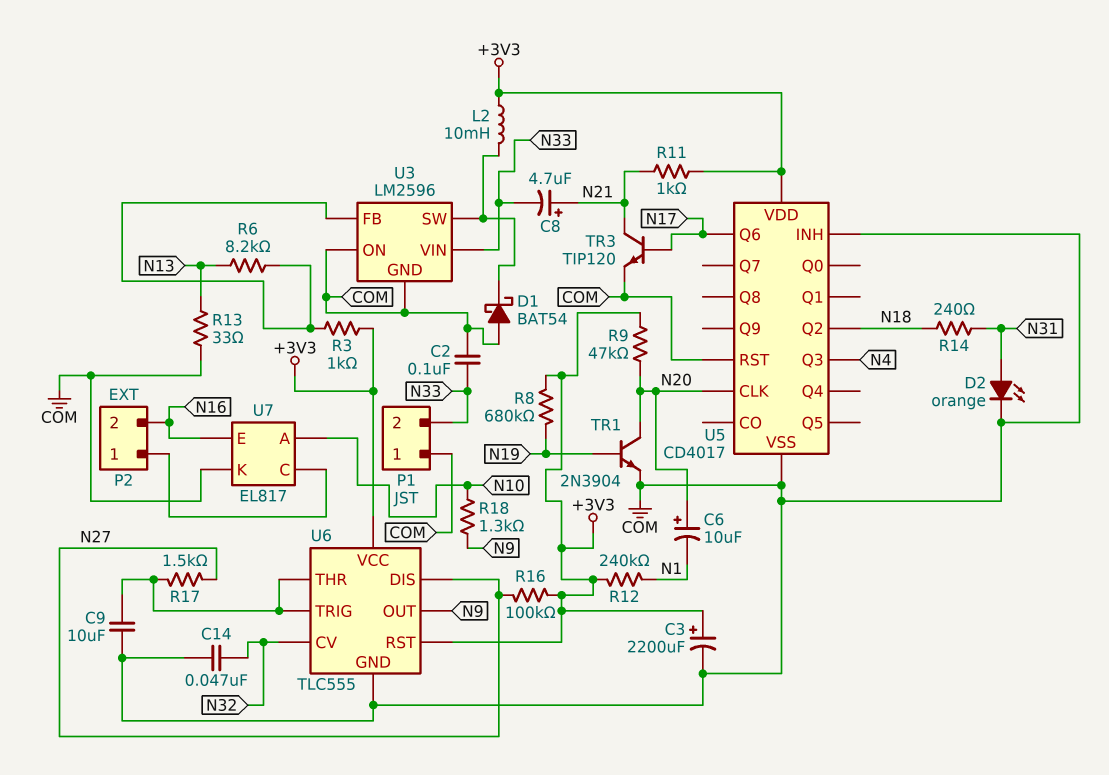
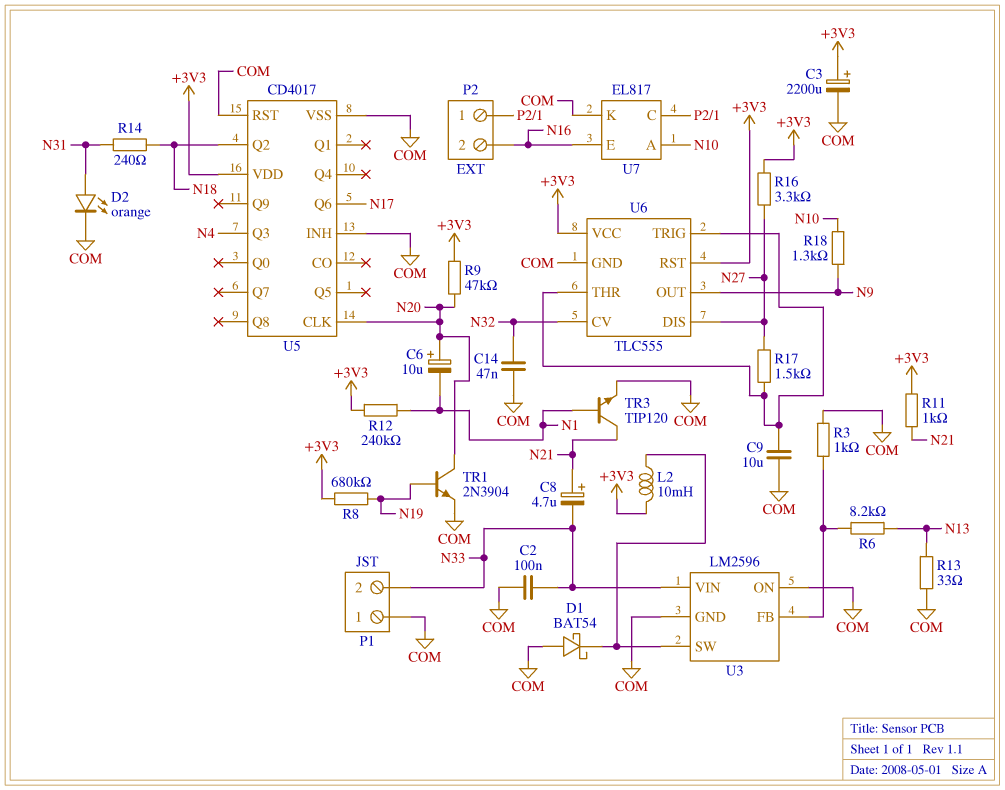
R3: 1k (+3V3, U3/FB) -> 1k (COM, U3/FB)
R16: 100k (+3V3, N27) -> 3.3k (+3V3, N27)
TR3: NPN TIP120 (B N17, C N21, E COM) -> NPN TIP120 (B N1, C N21, E COM)

